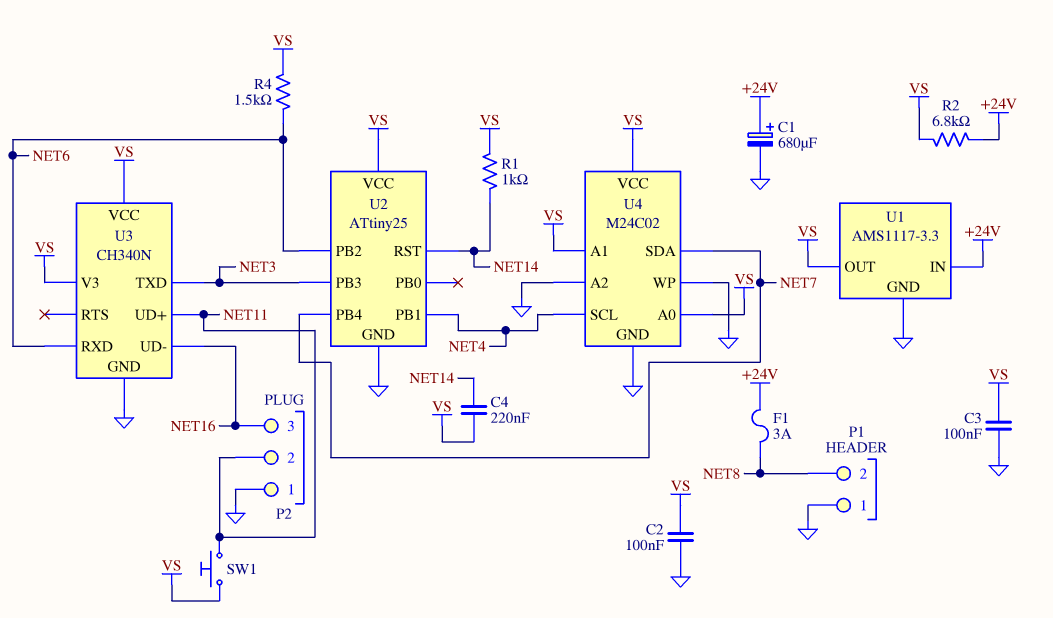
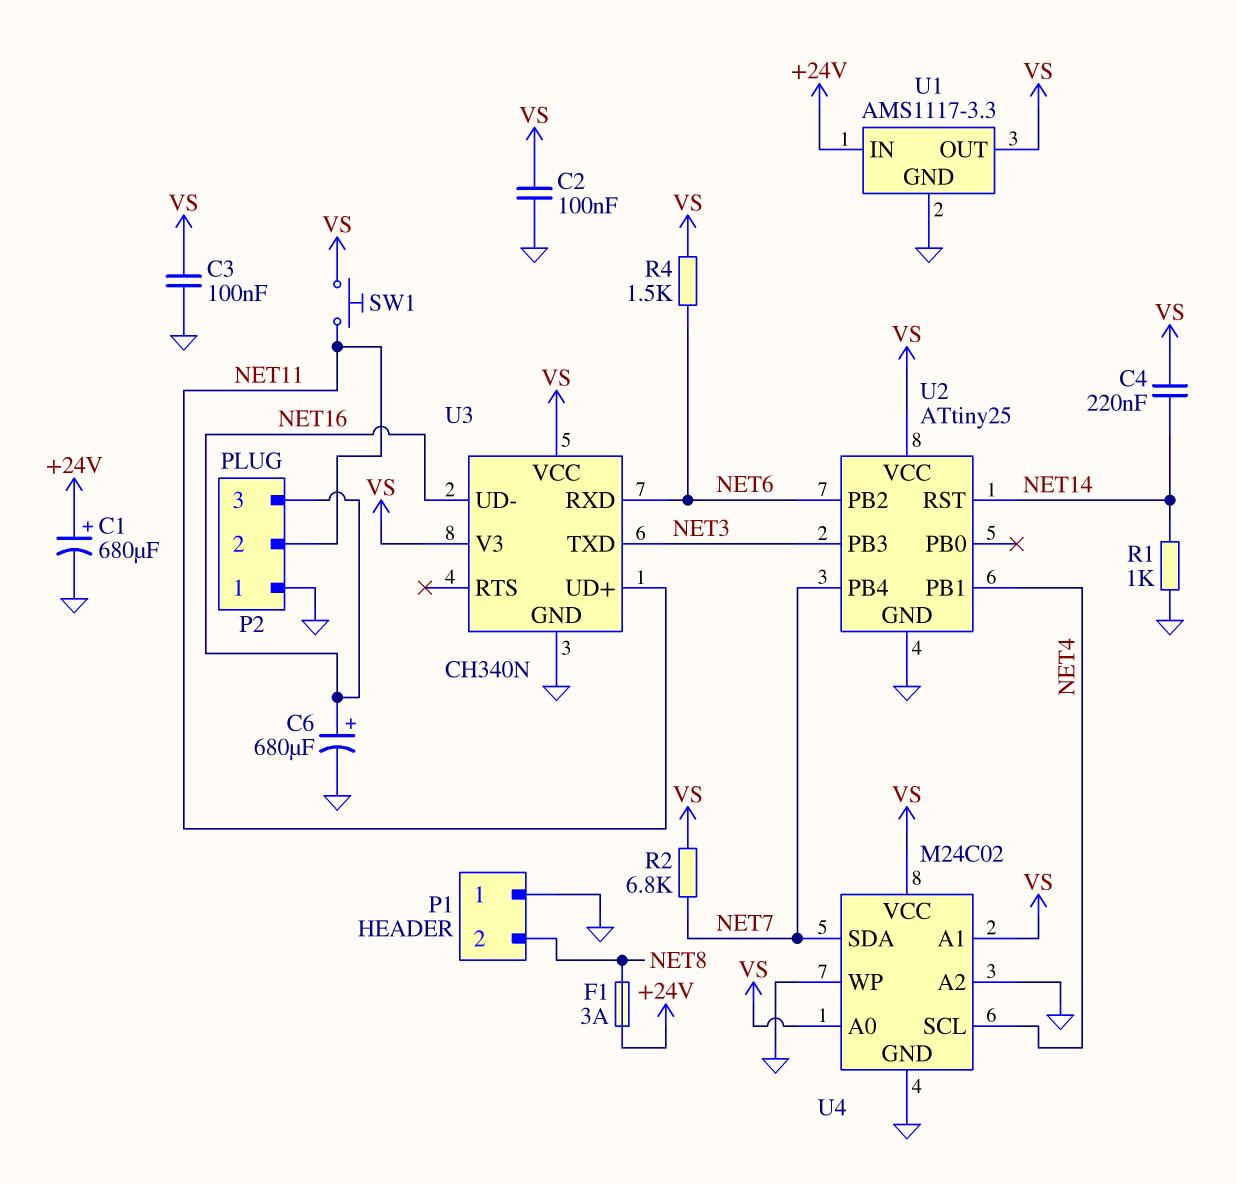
C6: none -> 680uF (plus NET16, minus GND)
R1: 1k (NET14, VS) -> 1k (GND, NET14)
R2: 6.8k (+24V, VS) -> 6.8k (NET7, VS)

